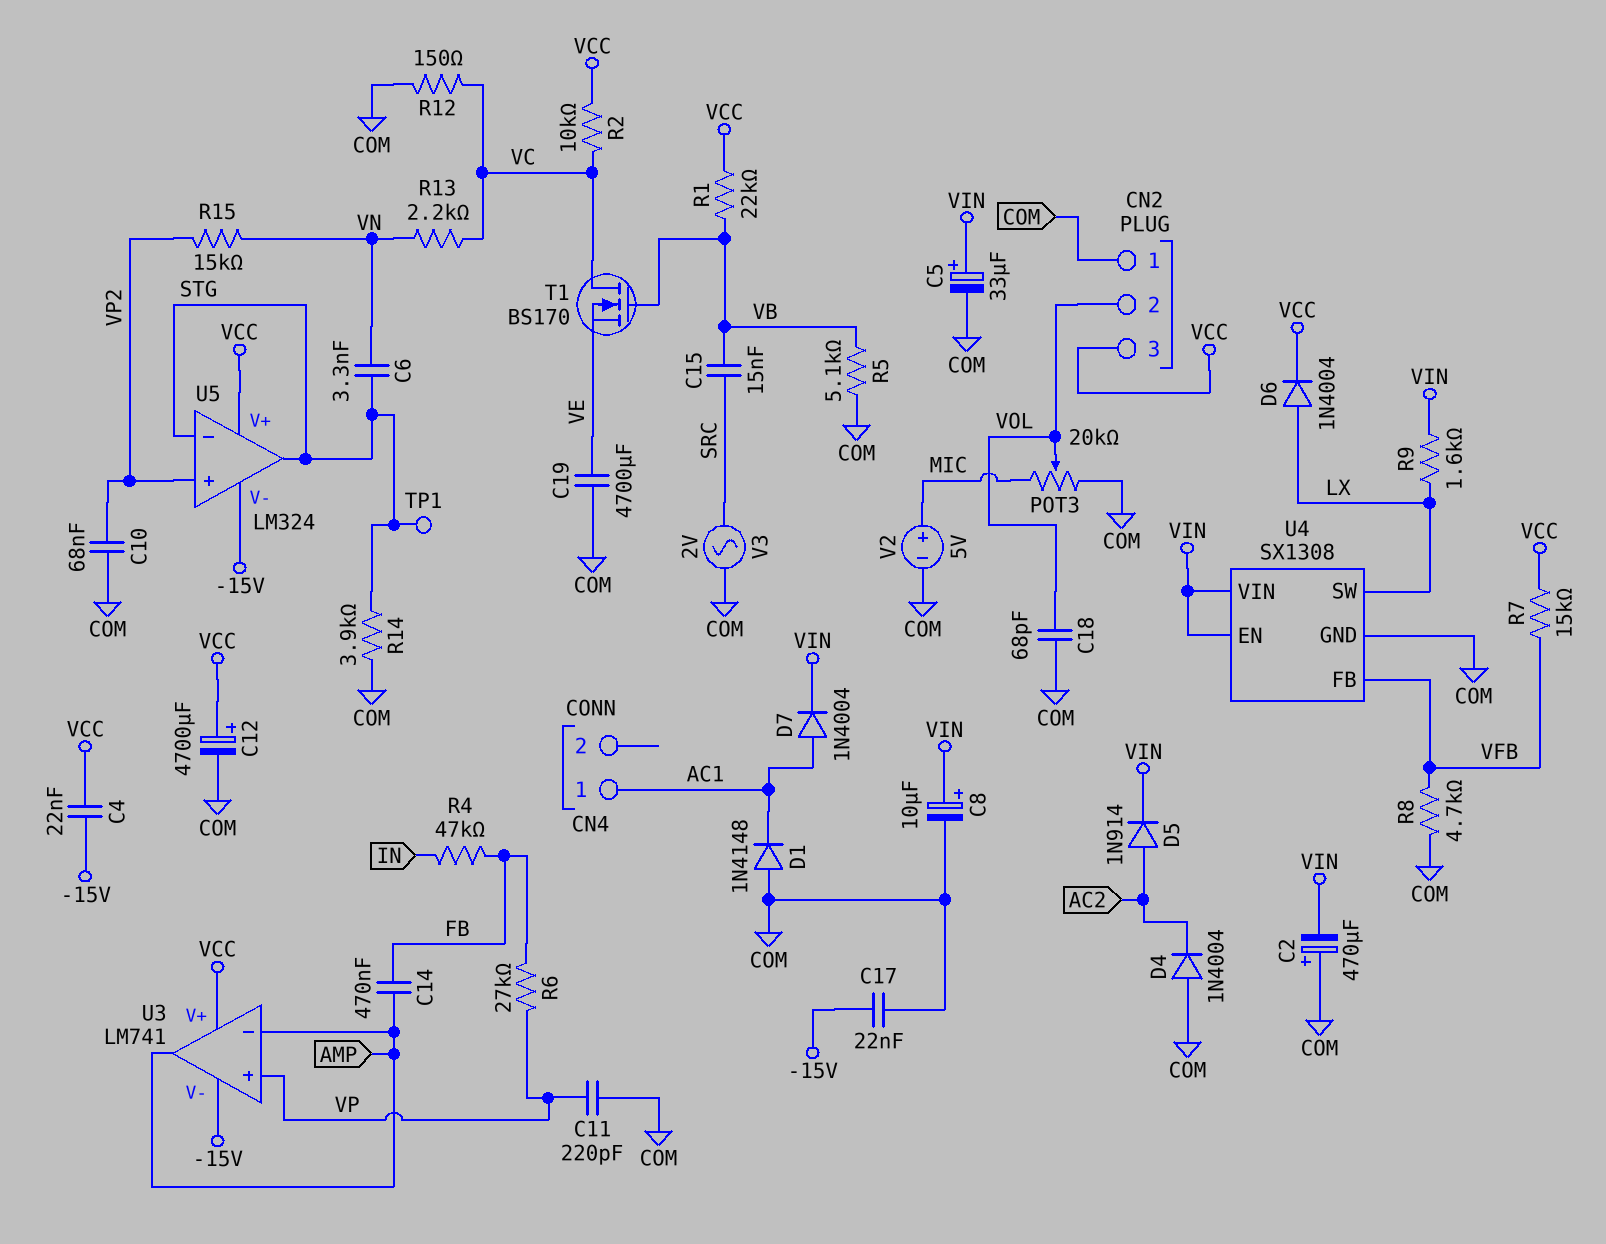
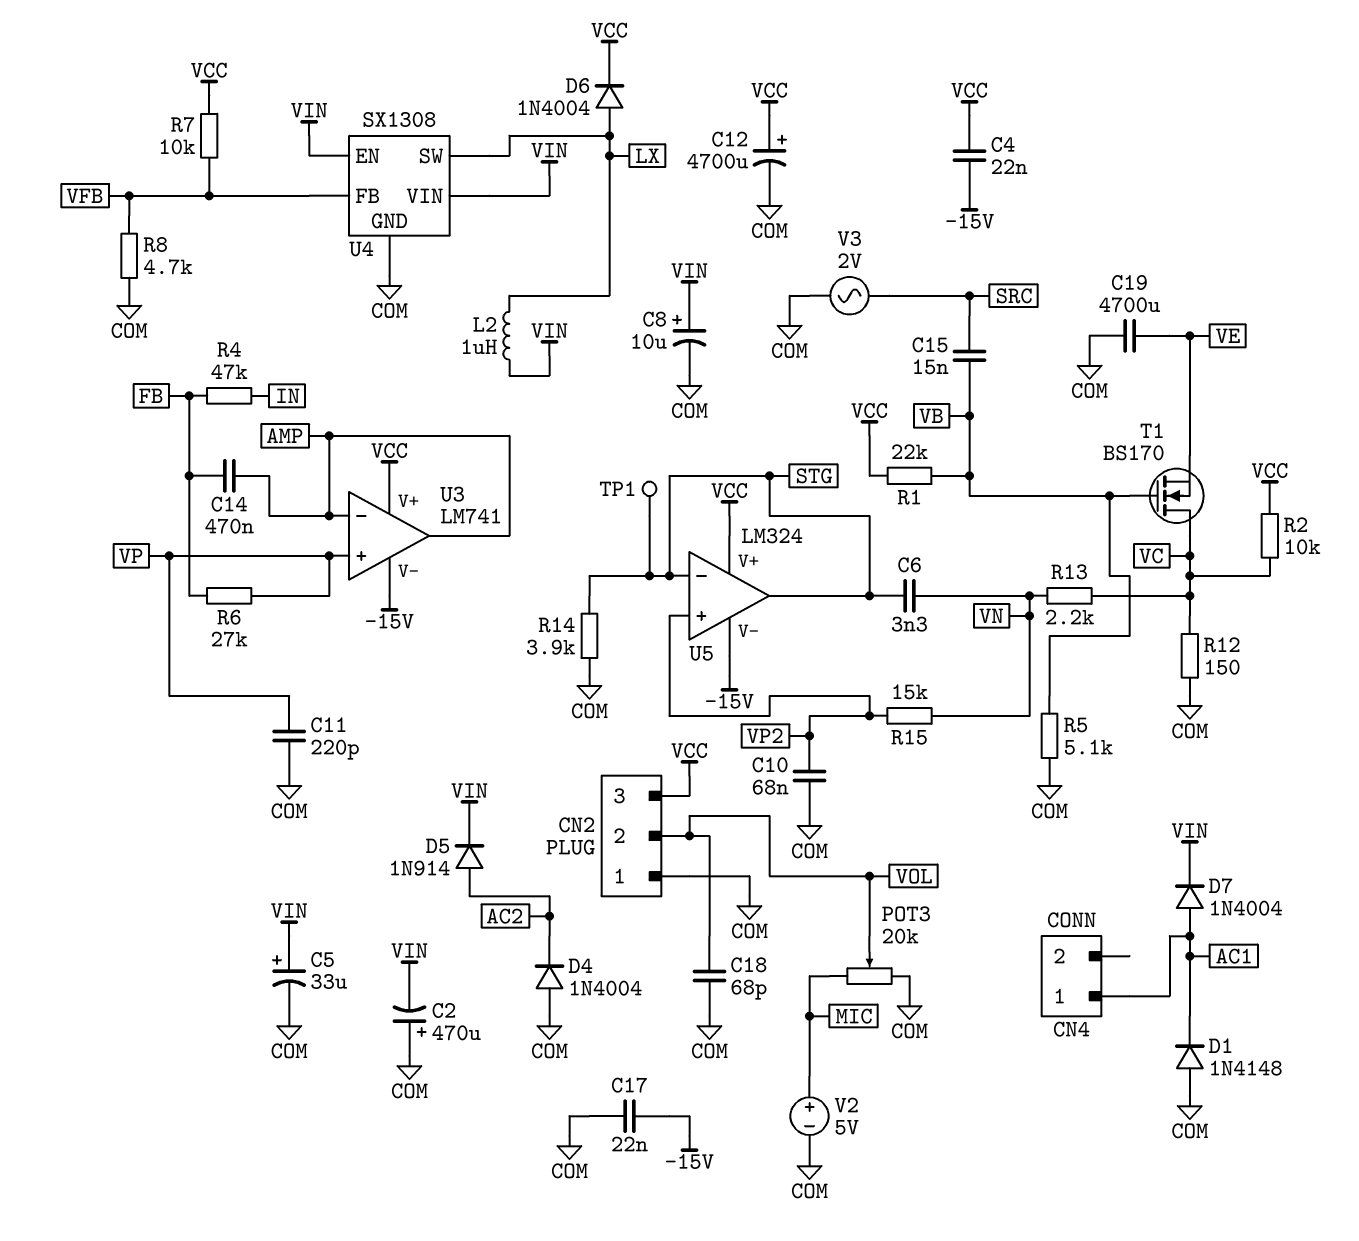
L2: none -> 1uH (LX, VIN)
R7: 15k (VCC, VFB) -> 10k (VCC, VFB)
R9: 1.6k (LX, VIN) -> none

